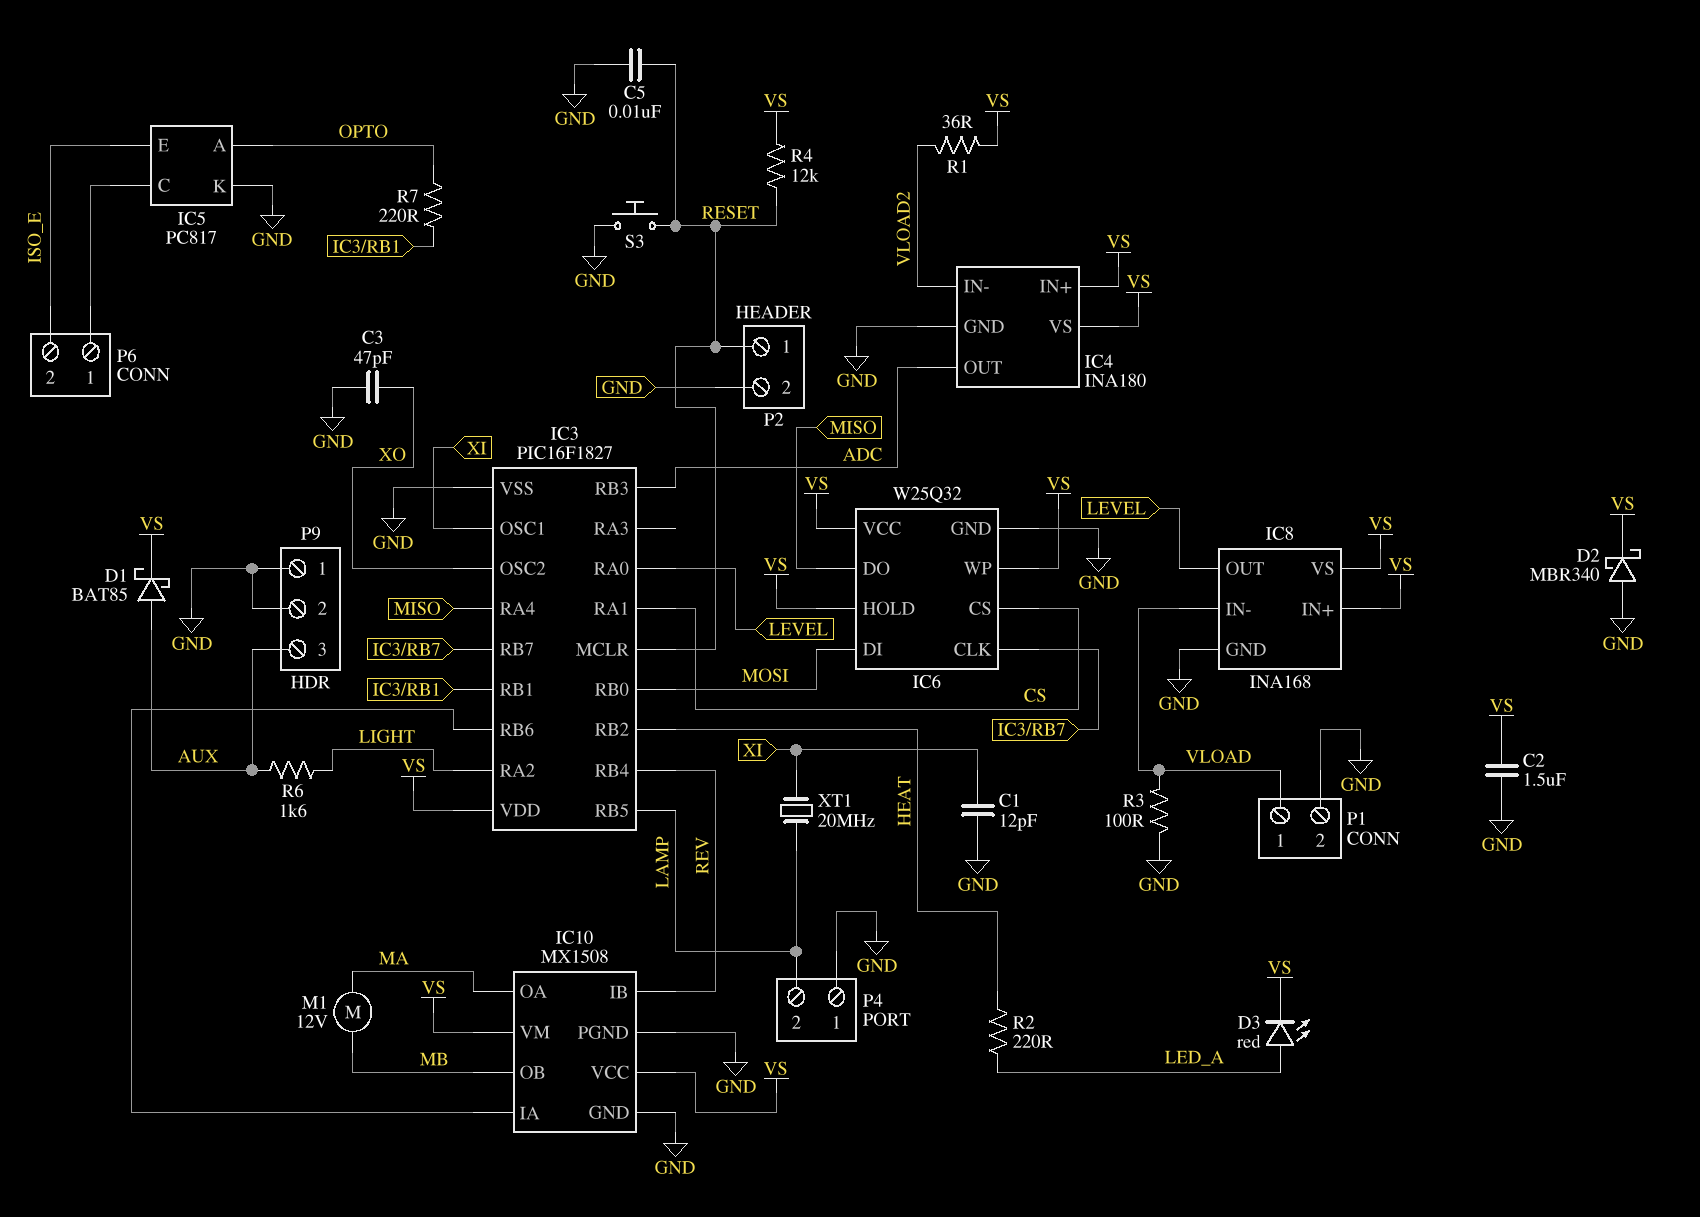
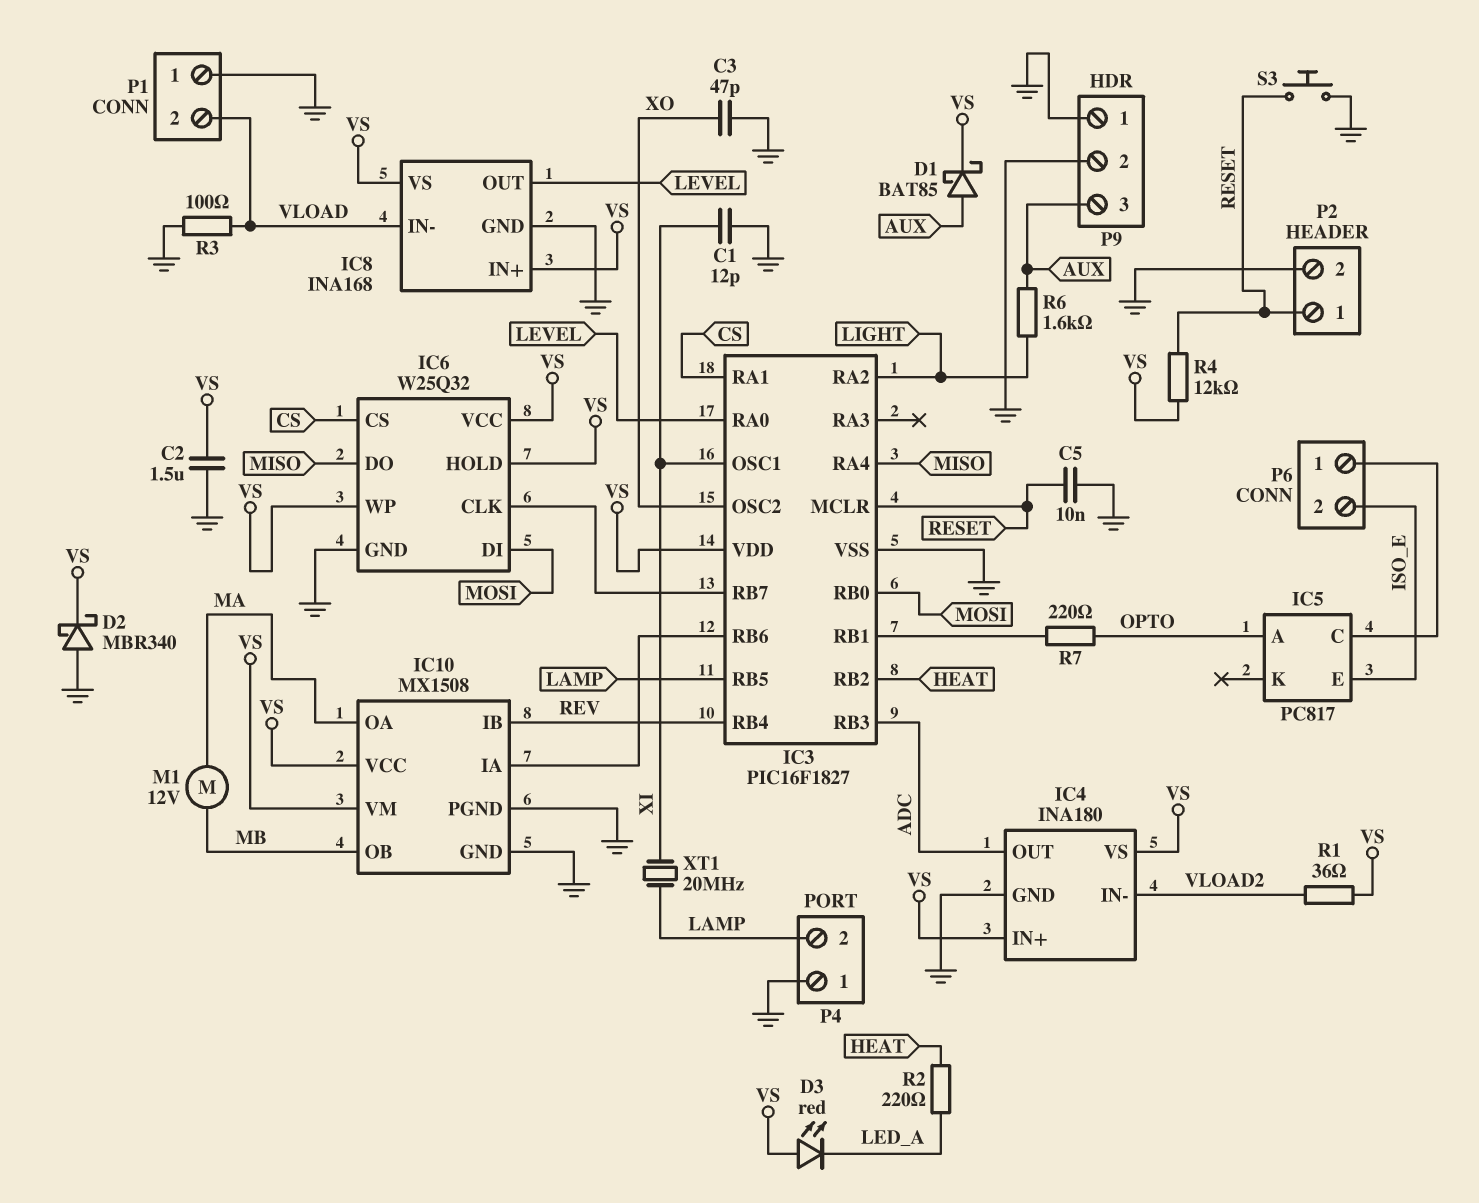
D3: LED red (A LED_A, K VS) -> LED red (A VS, K LED_A)
IC5 pin K: GND -> none
P1 pin 1: VLOAD -> GND
P1 pin 2: GND -> VLOAD

